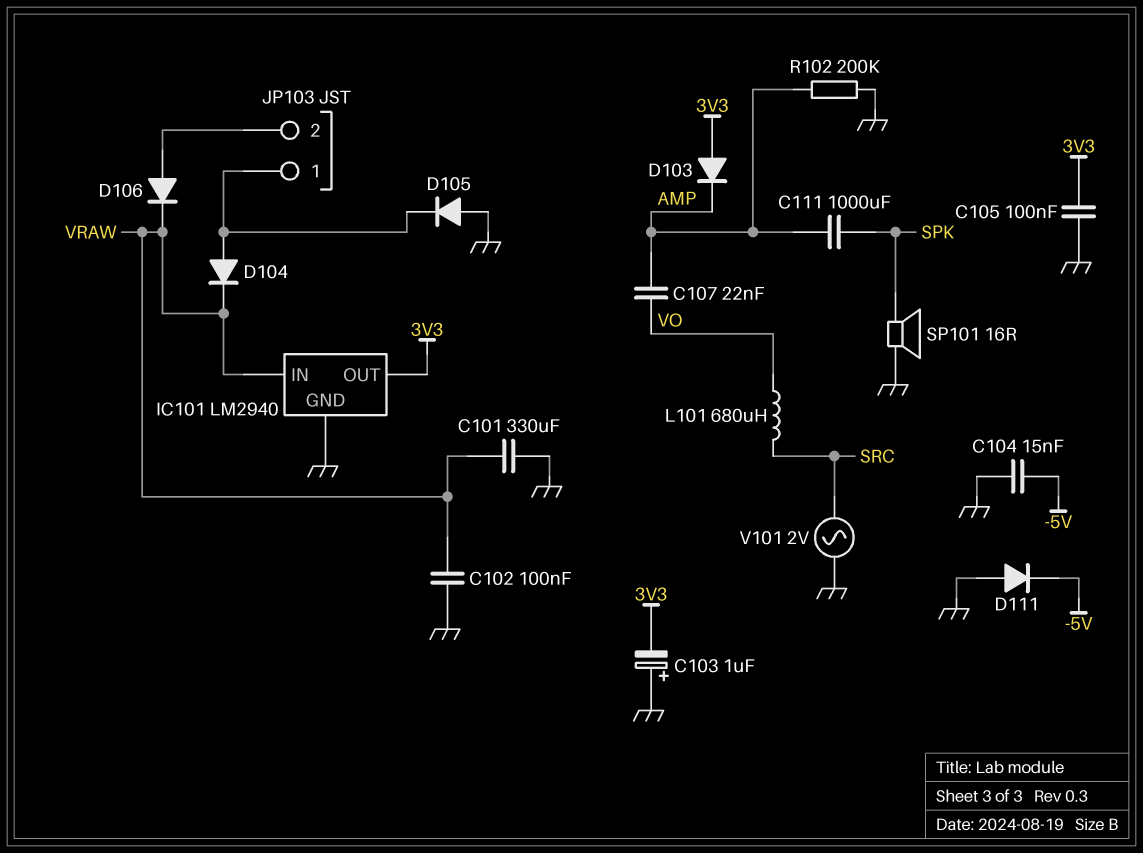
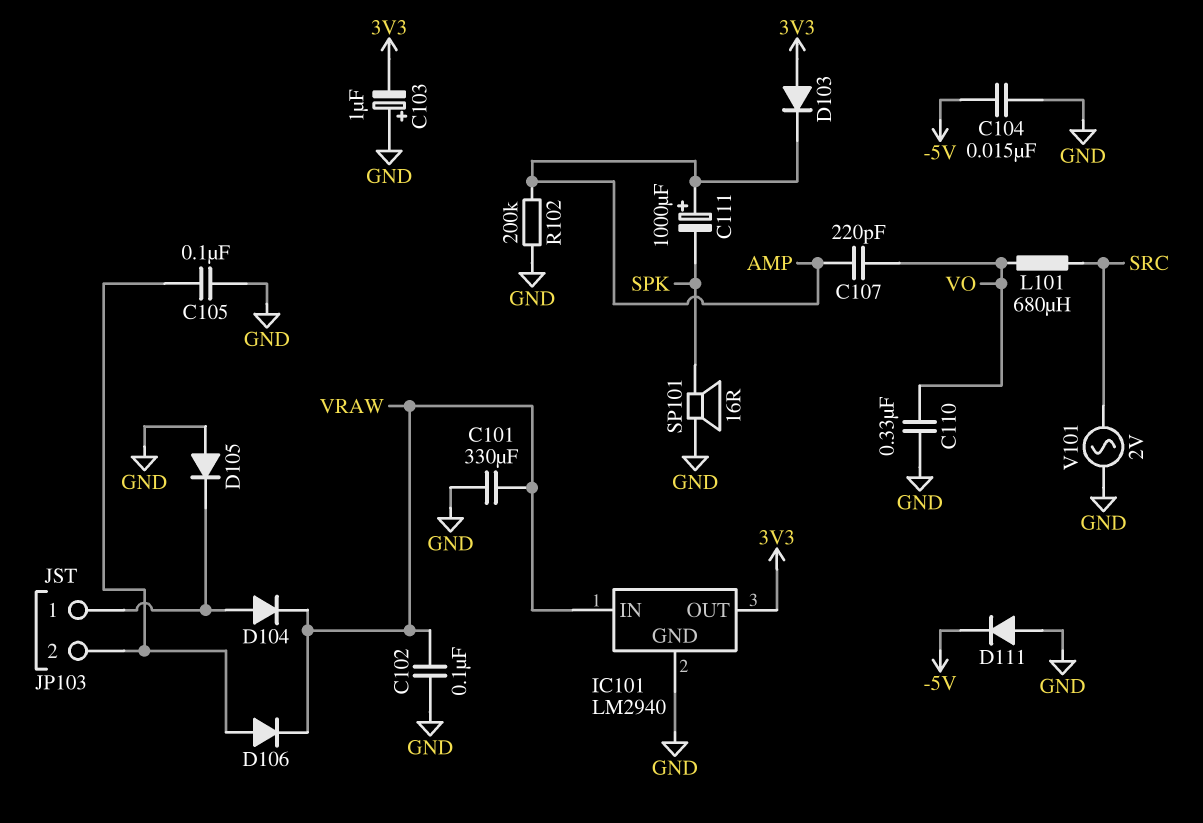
C105: 100nF (3V3, GND) -> 100nF (GND, JP103/2)
C107: 22nF (AMP, VO) -> 220pF (AMP, VO)
C110: none -> 330nF (GND, VO)
C111: 1000uF (AMP, SPK) -> 1000uF (plus AMP, minus SPK)

